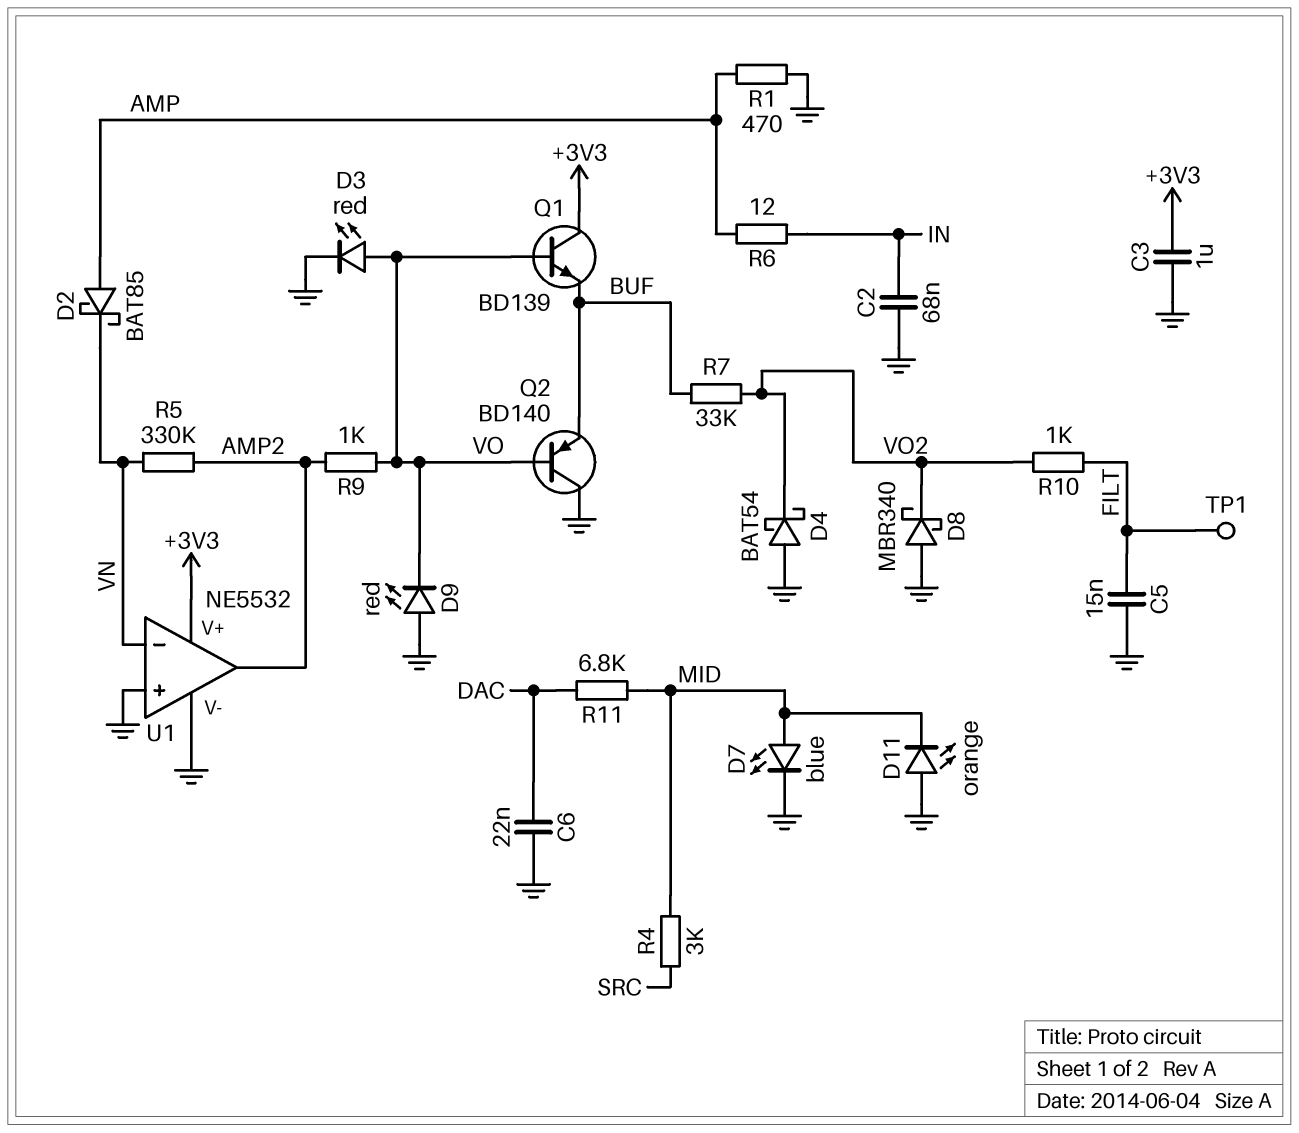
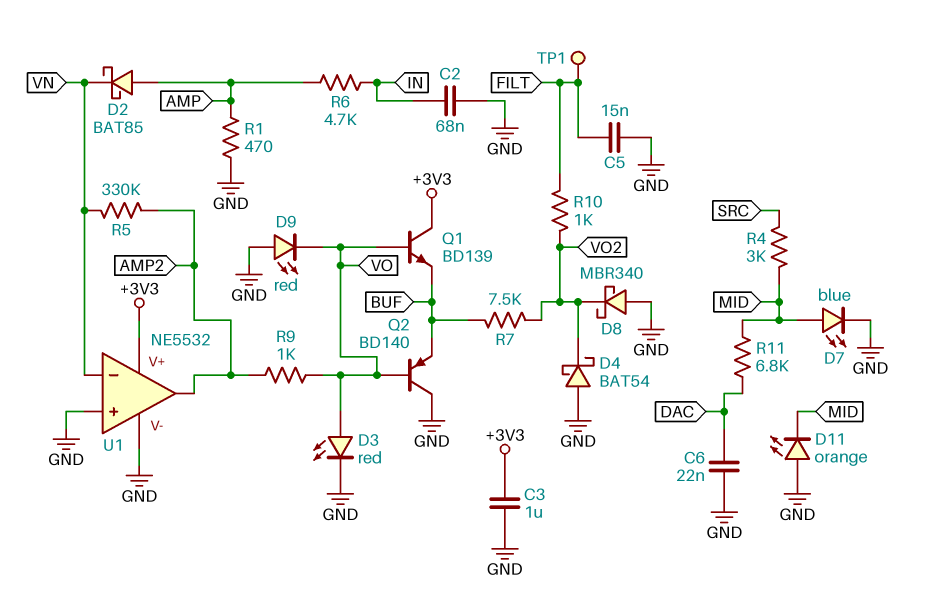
R6: 12 (AMP, IN) -> 4.7k (AMP, IN)
R7: 33k (BUF, VO2) -> 7.5k (BUF, VO2)

